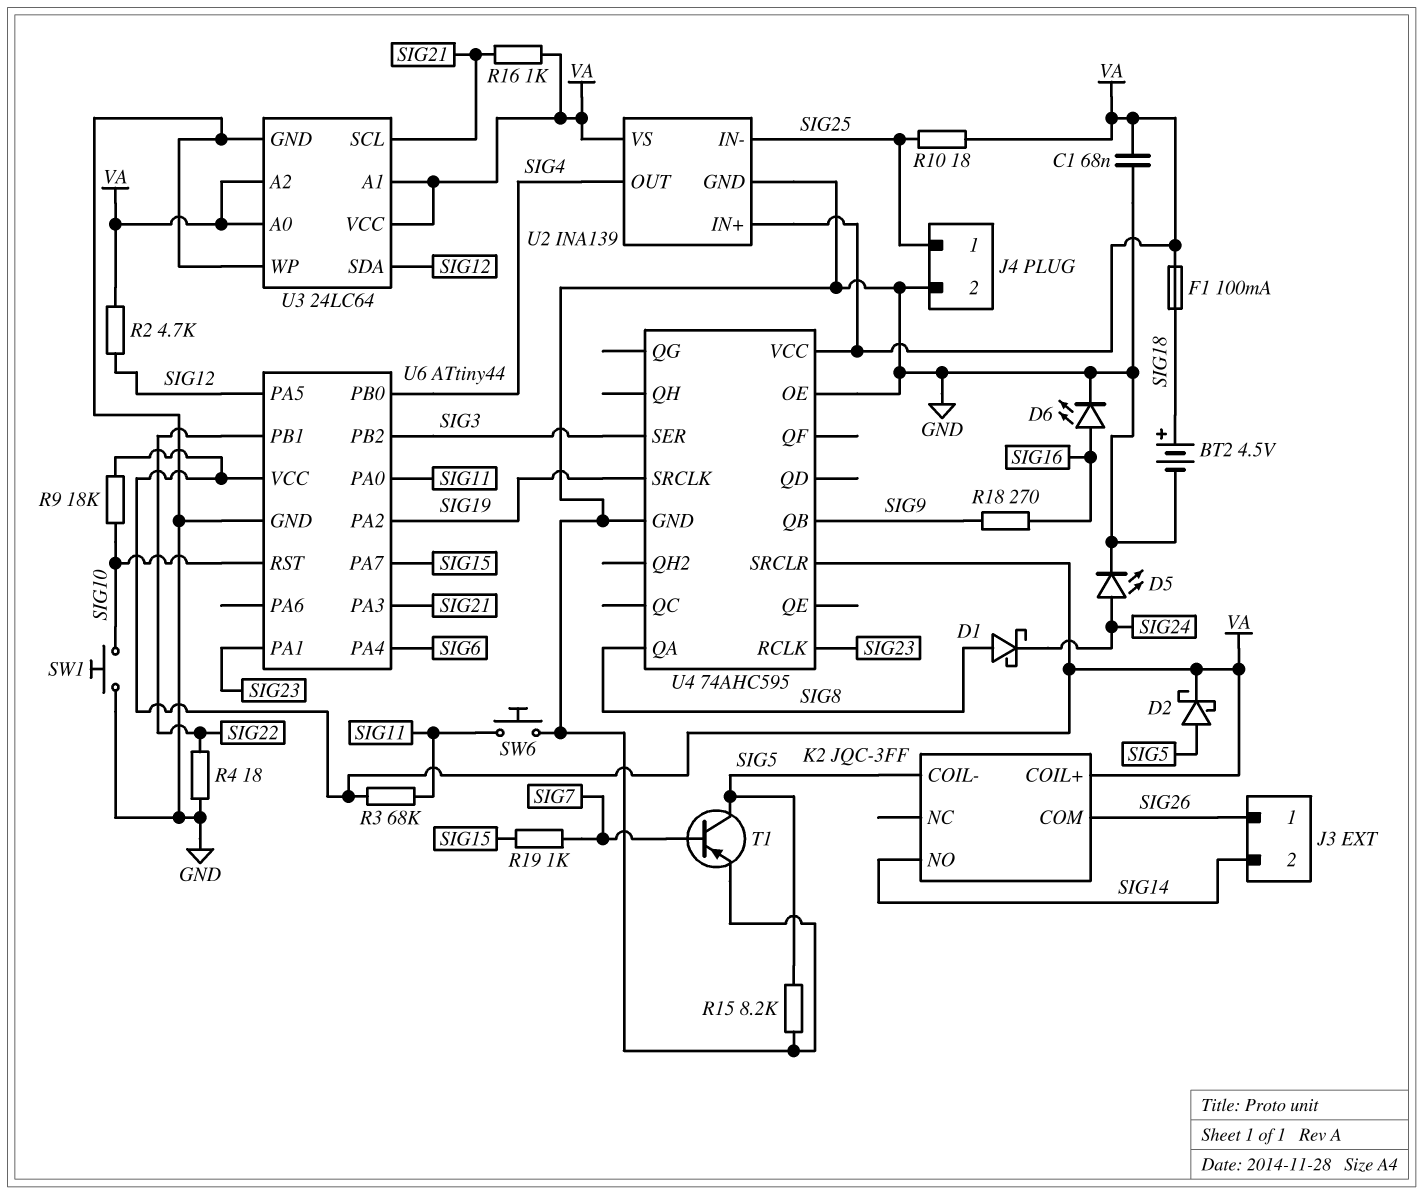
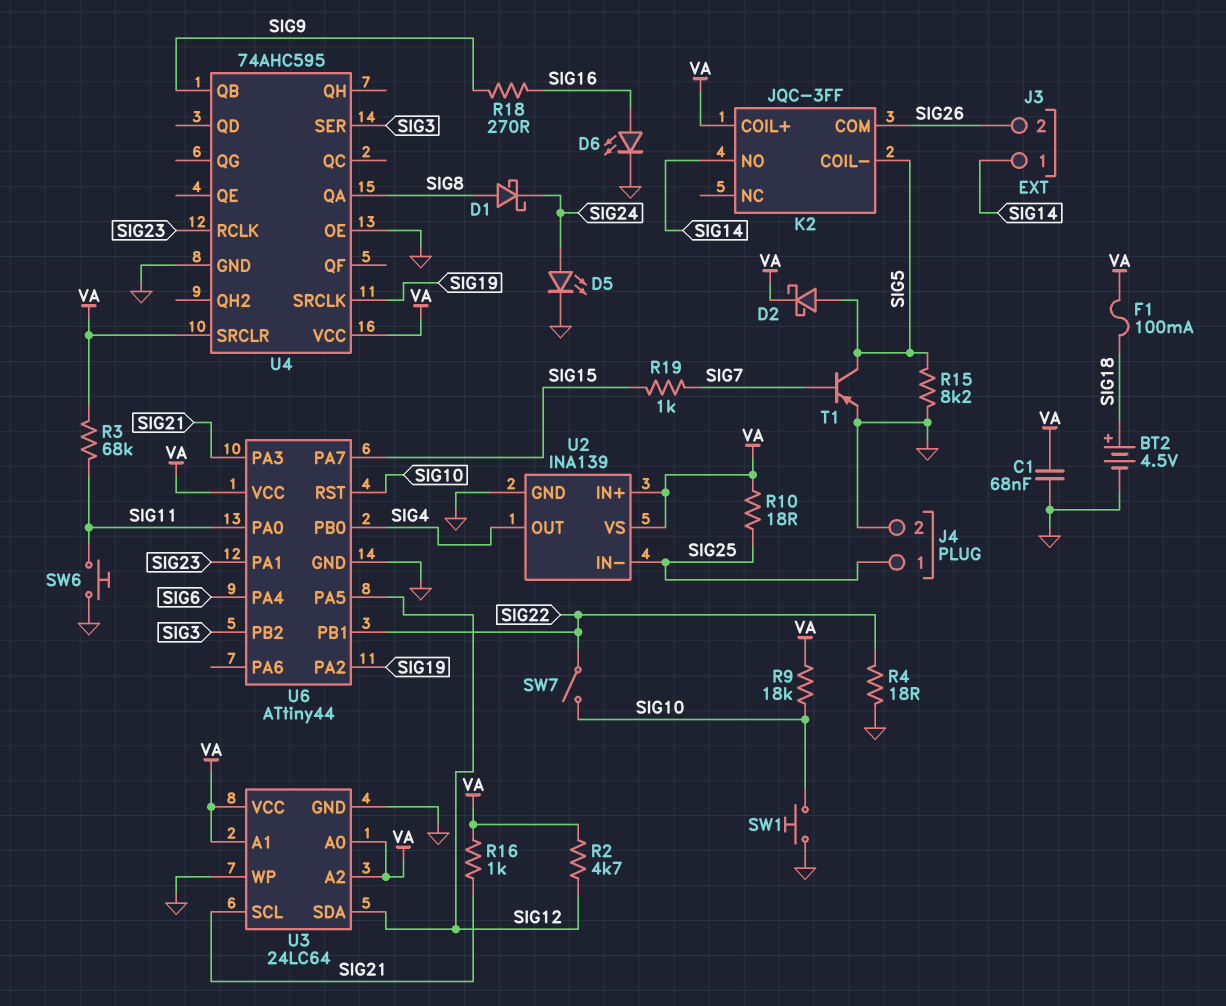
J3 pin 1: SIG26 -> SIG14
J3 pin 2: SIG14 -> SIG26
SW7: none -> switch (SIG10, SIG22)

